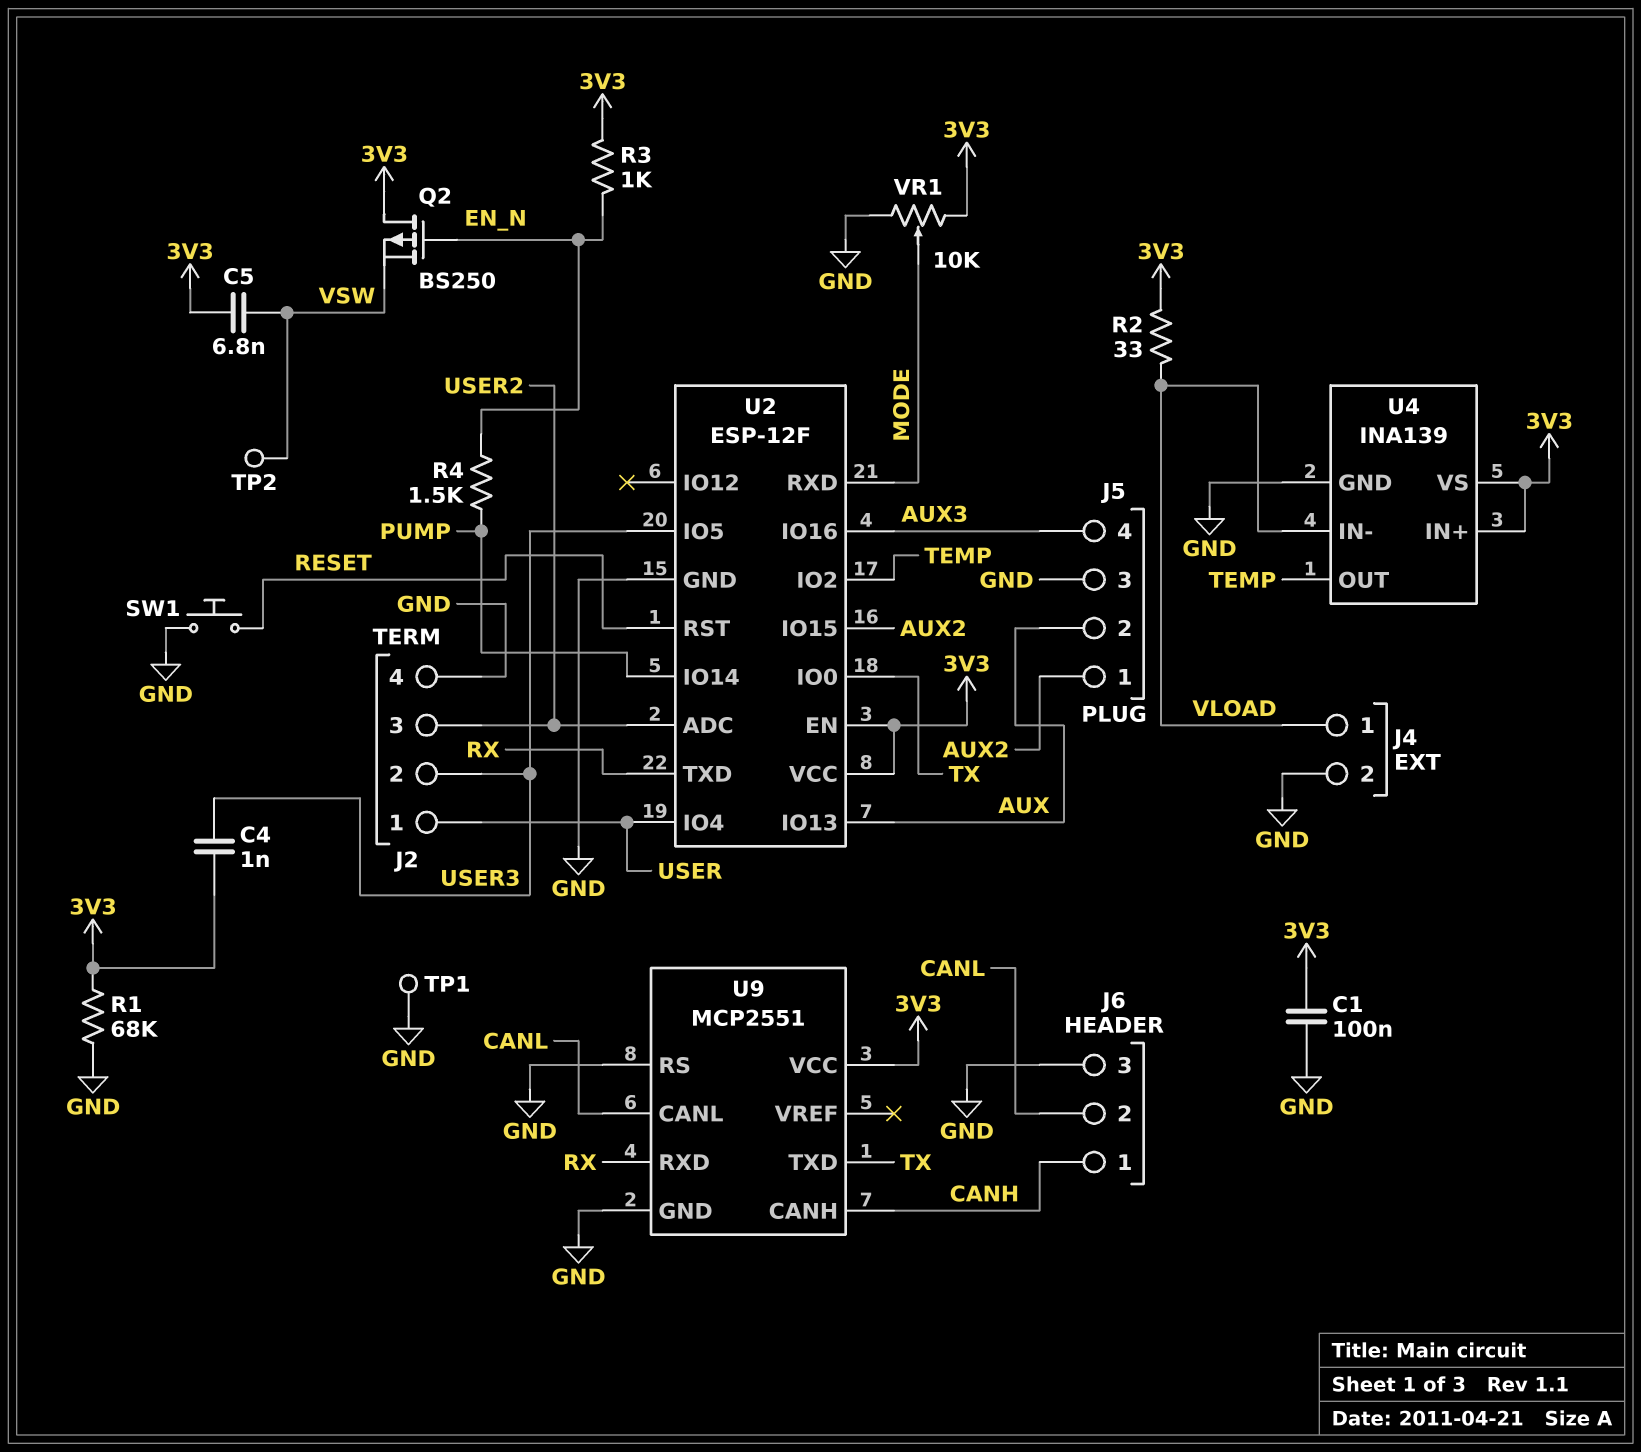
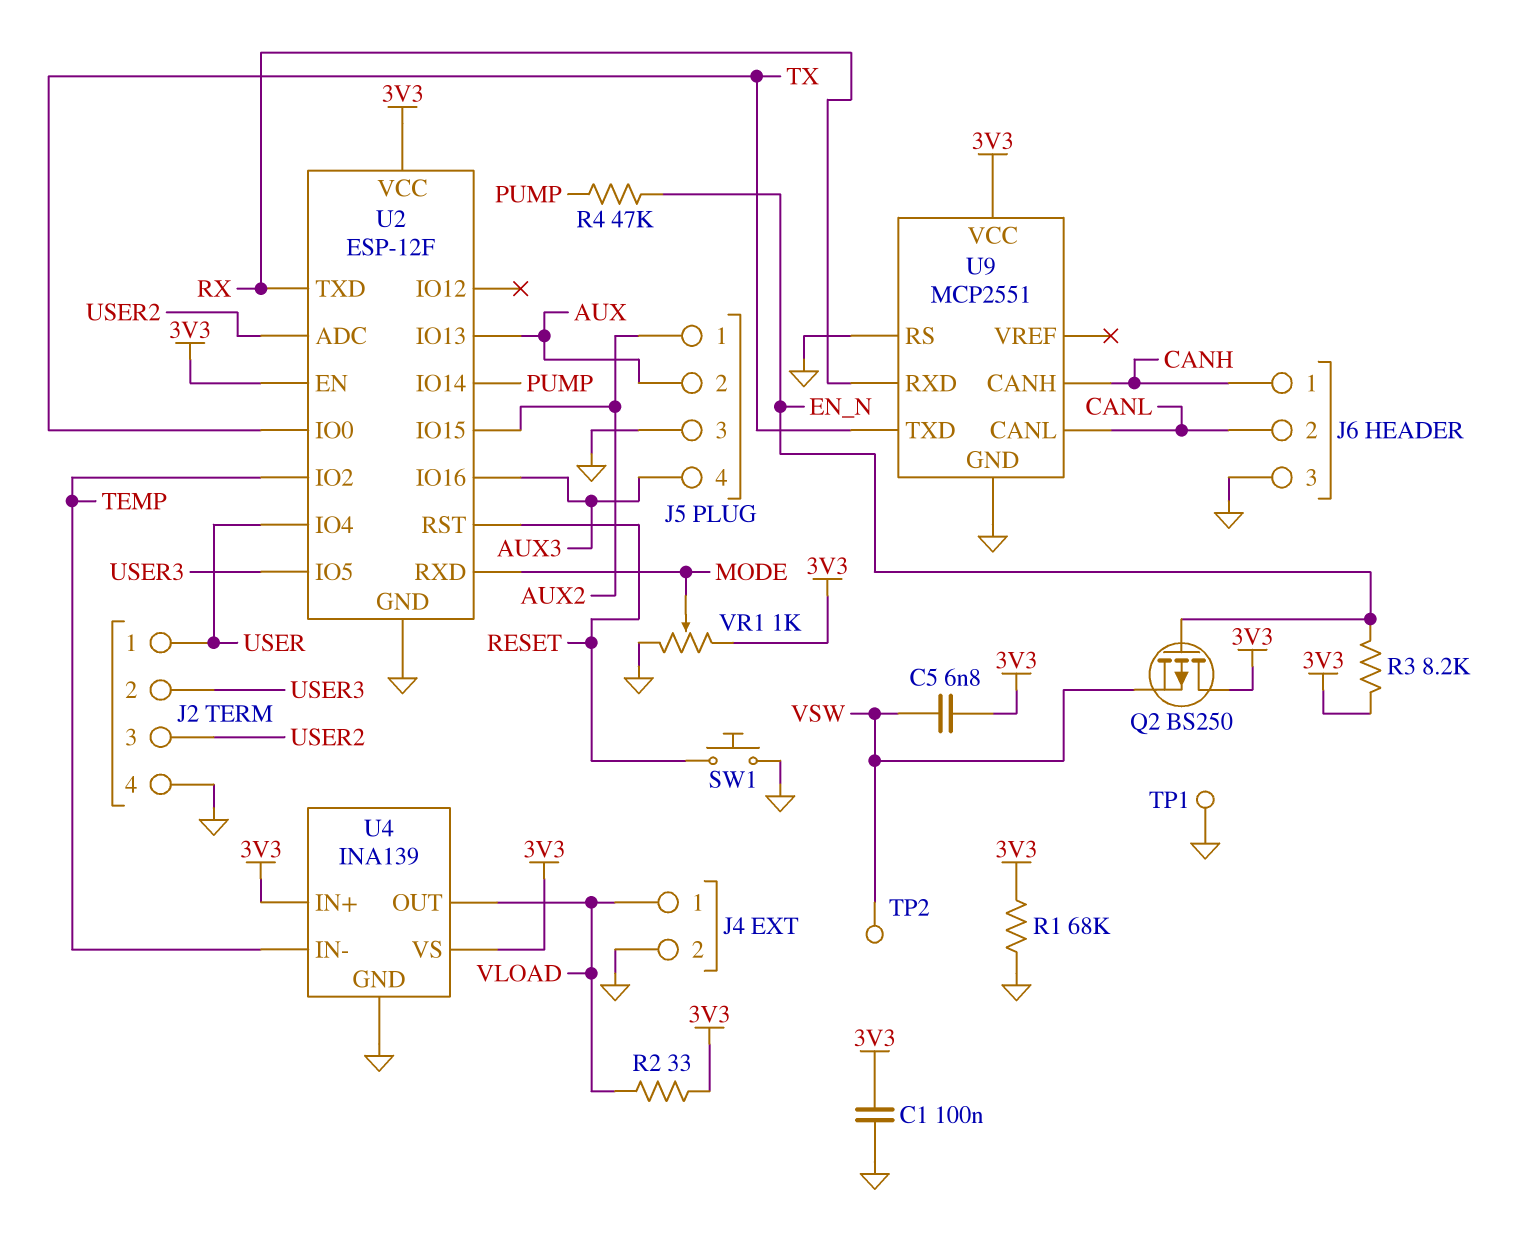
C4: 1nF (3V3, USER3) -> none
R3: 1k (3V3, EN_N) -> 8.2k (3V3, EN_N)
R4: 1.5k (EN_N, PUMP) -> 47k (EN_N, PUMP)
U4 pin IN-: VLOAD -> TEMP
U4 pin OUT: TEMP -> VLOAD
VR1: 10k (3V3, GND, wiper MODE) -> 1k (3V3, GND, wiper MODE)

